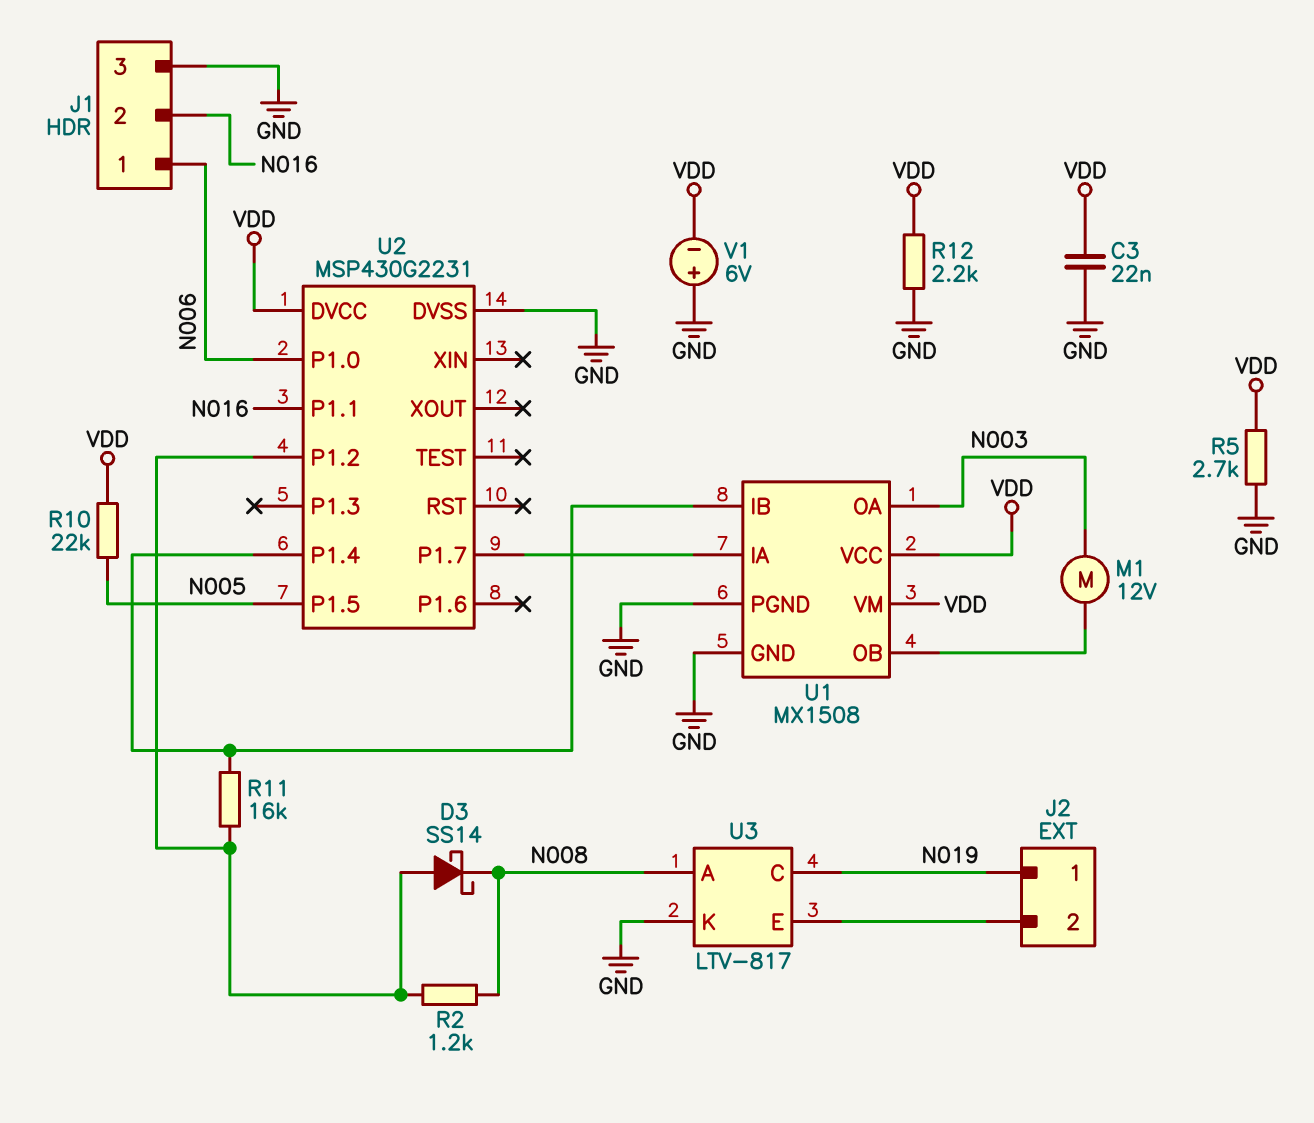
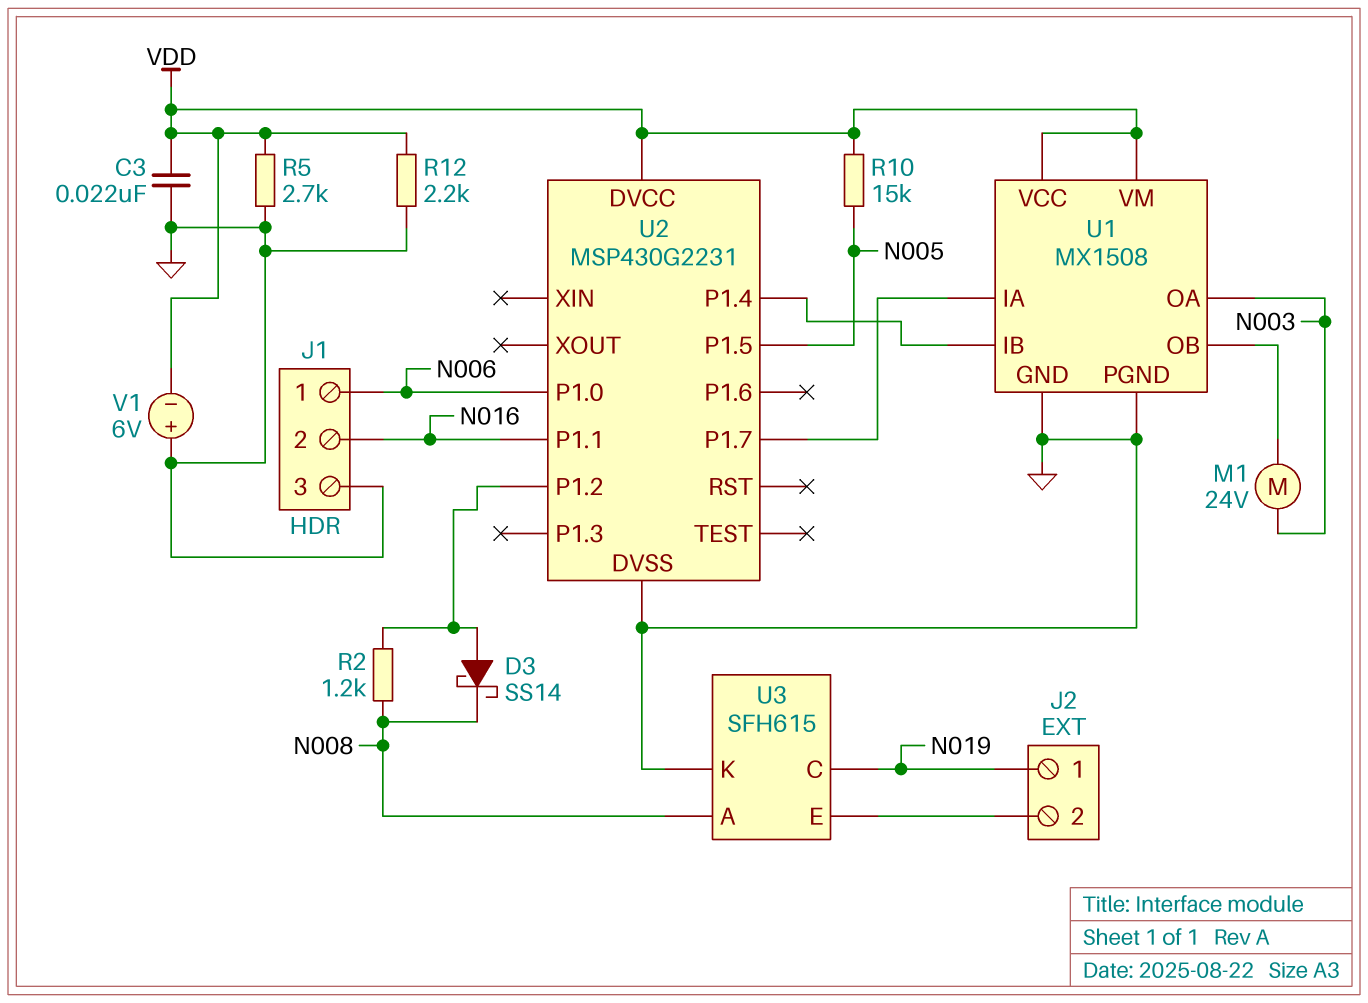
M1: motor 12V (N003, U1/OB) -> motor 24V (N003, U1/OB)
R10: 22k (N005, VDD) -> 15k (N005, VDD)
R11: 16k (U1/IB, U2/P1.2) -> none
U3: LTV-817 -> SFH615

